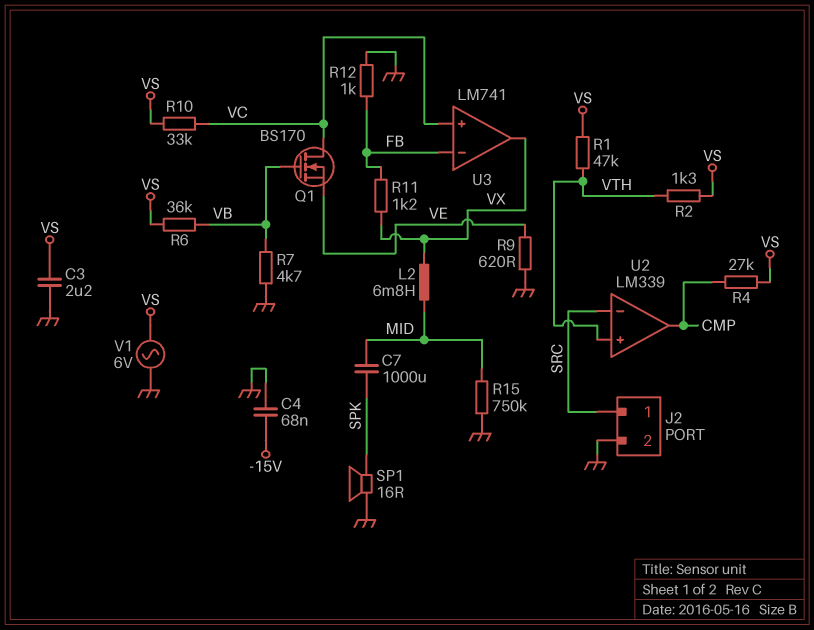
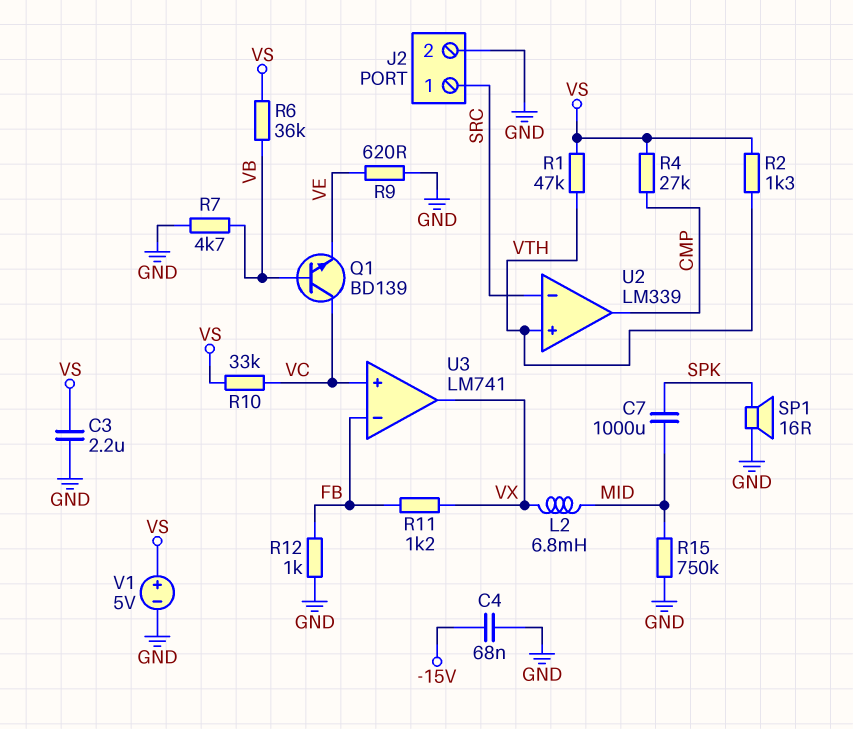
Q1: NMOS BS170 (G VB, D VC, S VE) -> NPN BD139 (B VB, C VC, E VE)
V1: AC 6V (GND, VS) -> 5V (plus VS, minus GND)

